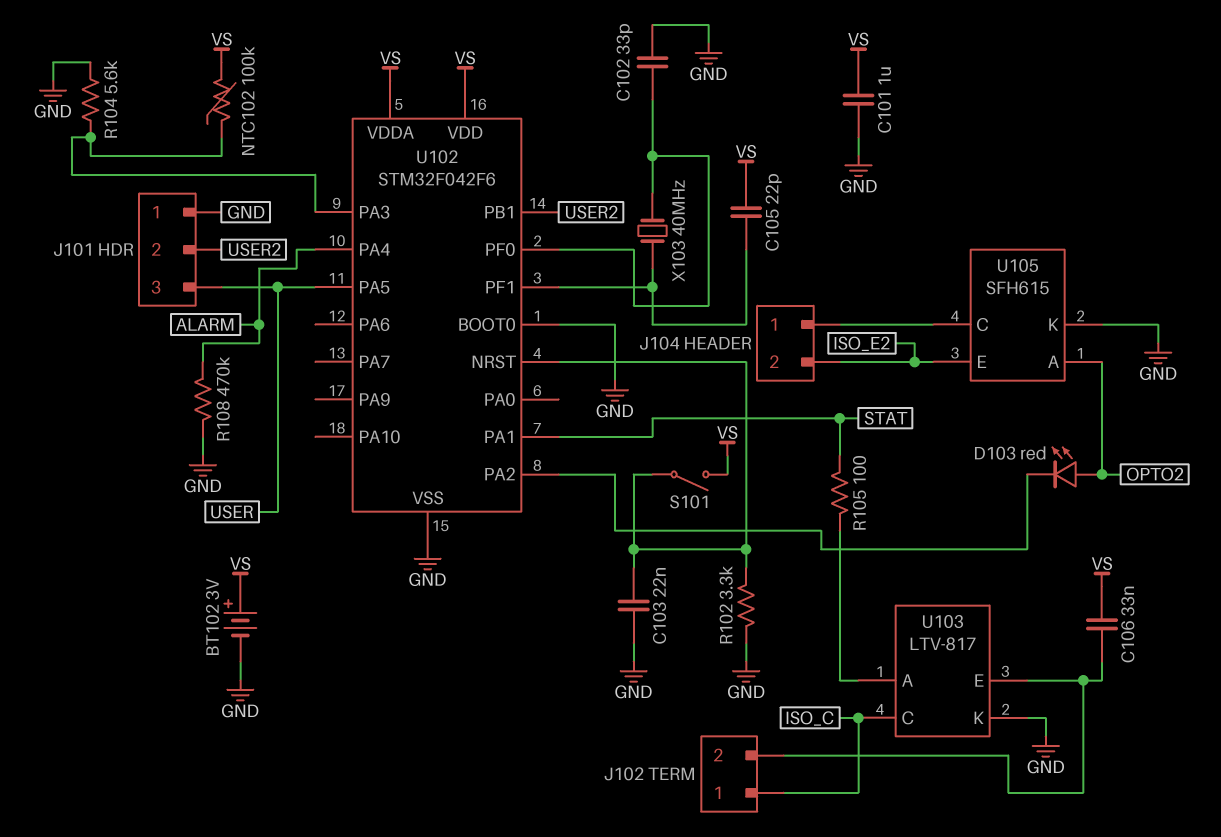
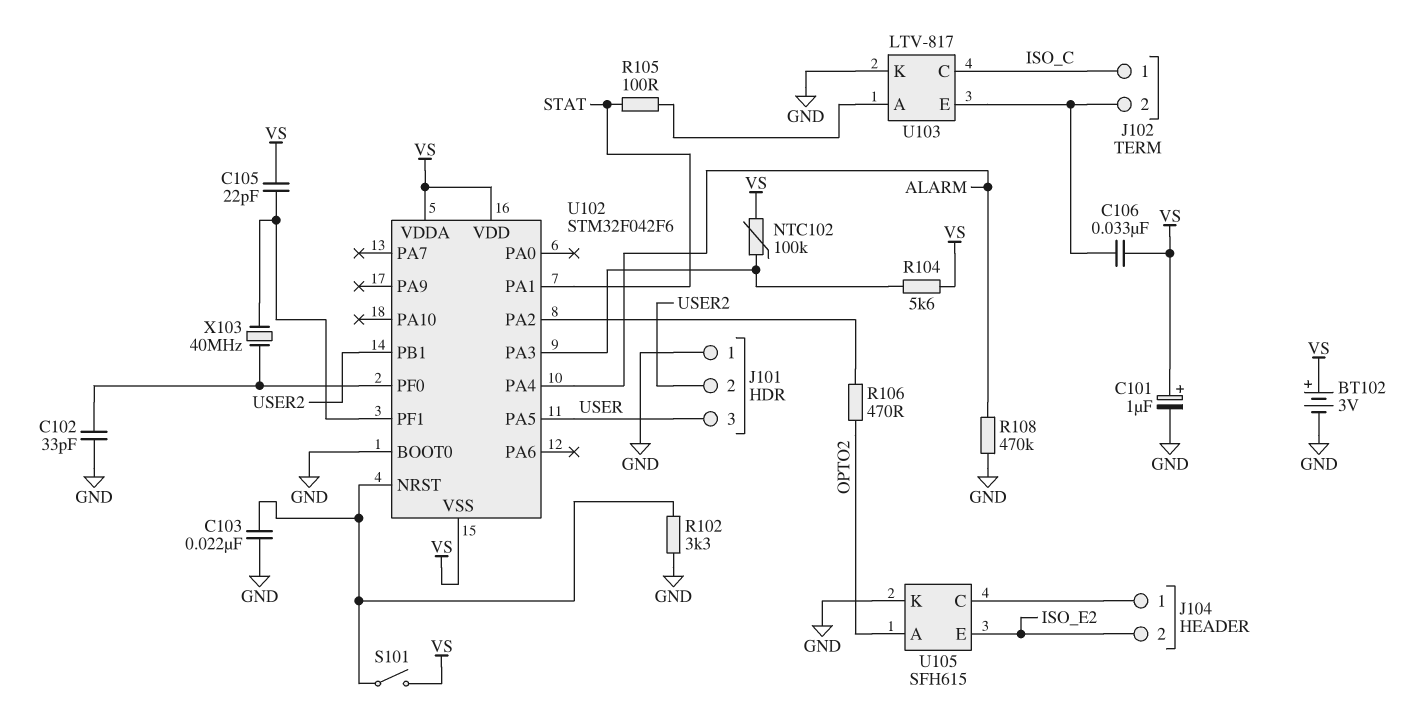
C101: 1uF (GND, VS) -> 1uF (plus VS, minus GND)
D103: LED red (A OPTO2, K U102/PA2) -> none
R104: 5.6k (GND, U102/PA3) -> 5.6k (U102/PA3, VS)
R106: none -> 470 (OPTO2, U102/PA2)
U102 pin VSS: GND -> VS

